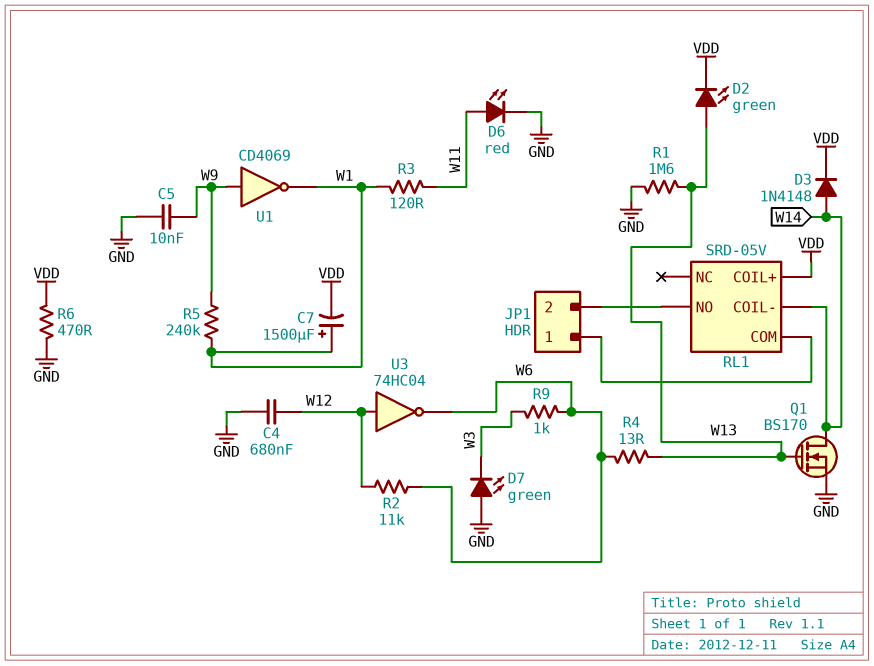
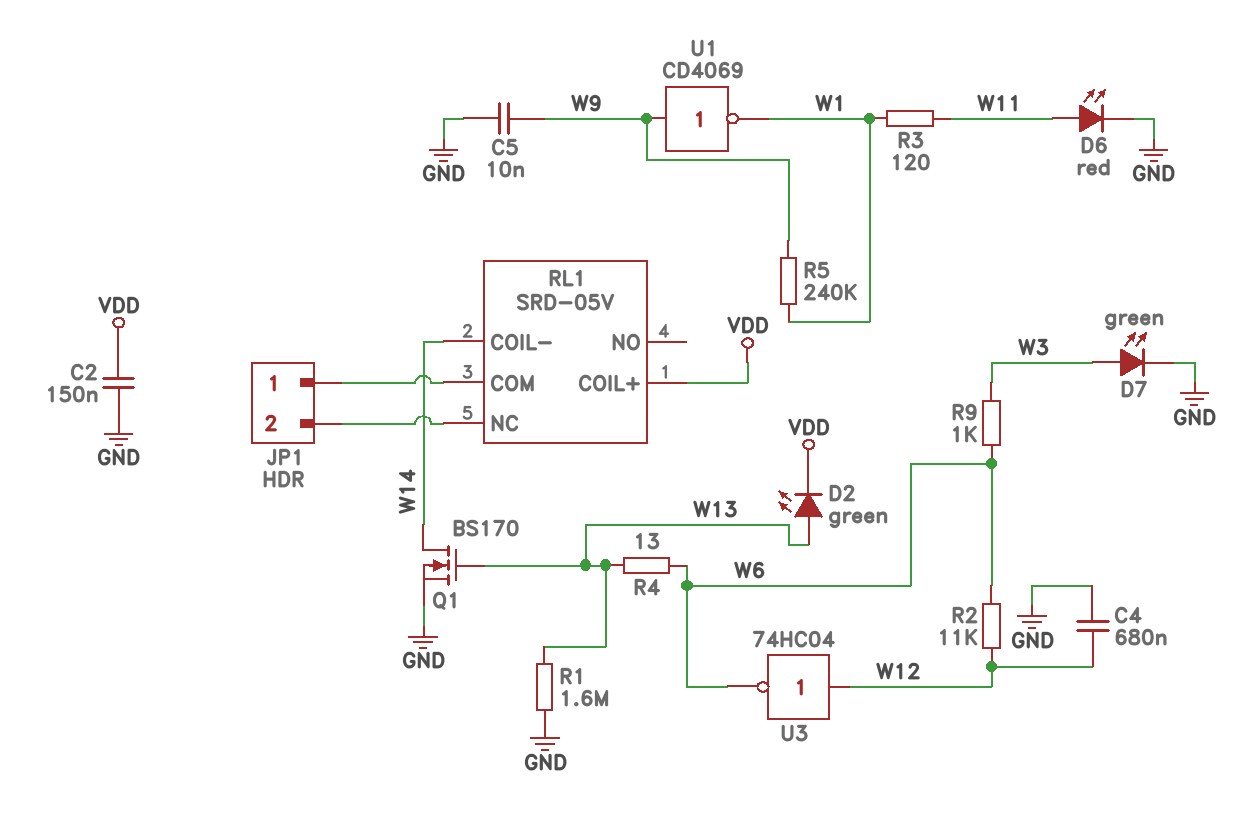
C2: none -> 150nF (GND, VDD)
C7: 1500uF (plus W1, minus VDD) -> none
D3: diode 1N4148 (A W14, K VDD) -> none
D7: LED green (A GND, K W3) -> LED green (A W3, K GND)
R6: 470 (GND, VDD) -> none
RL1 pin NC: none -> JP1/2
RL1 pin NO: JP1/2 -> none

